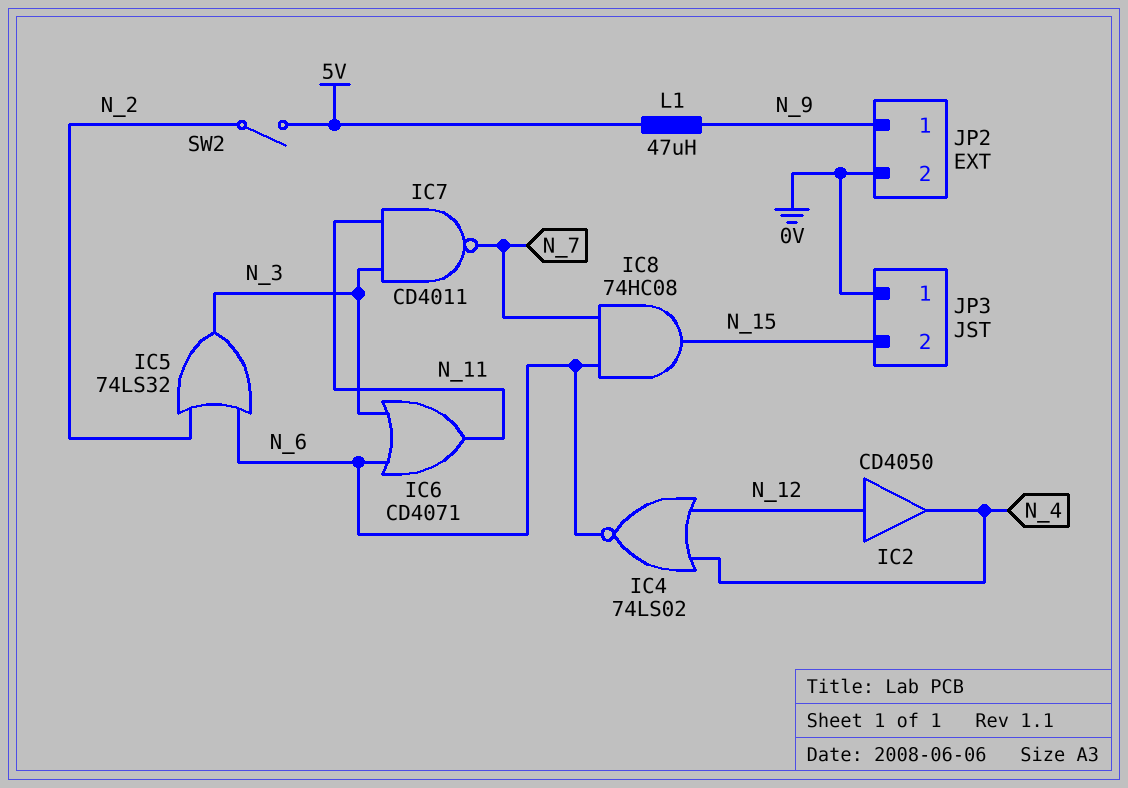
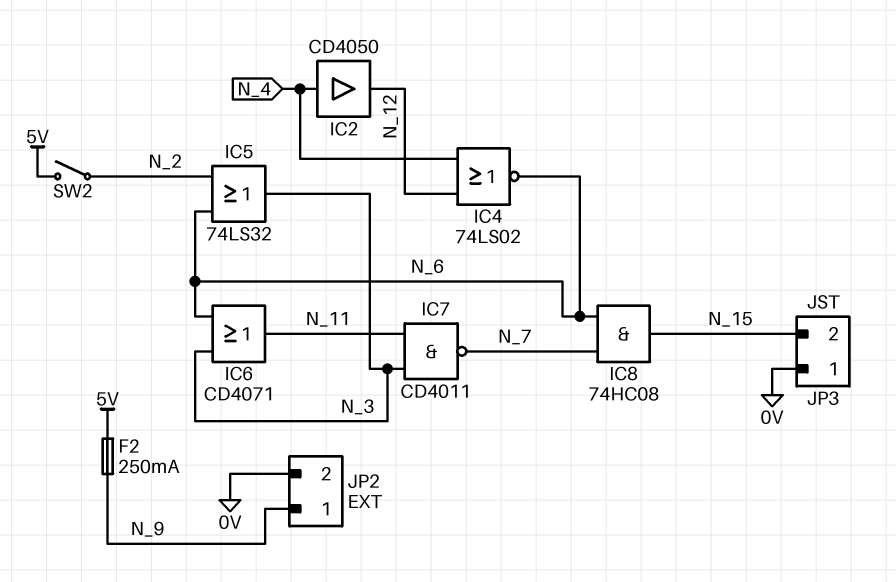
F2: none -> 250mA (5V, N_9)
IC2: buffer CD4050 (in N_12, out N_4) -> buffer CD4050 (in N_4, out N_12)
L1: 47uH (5V, N_9) -> none

